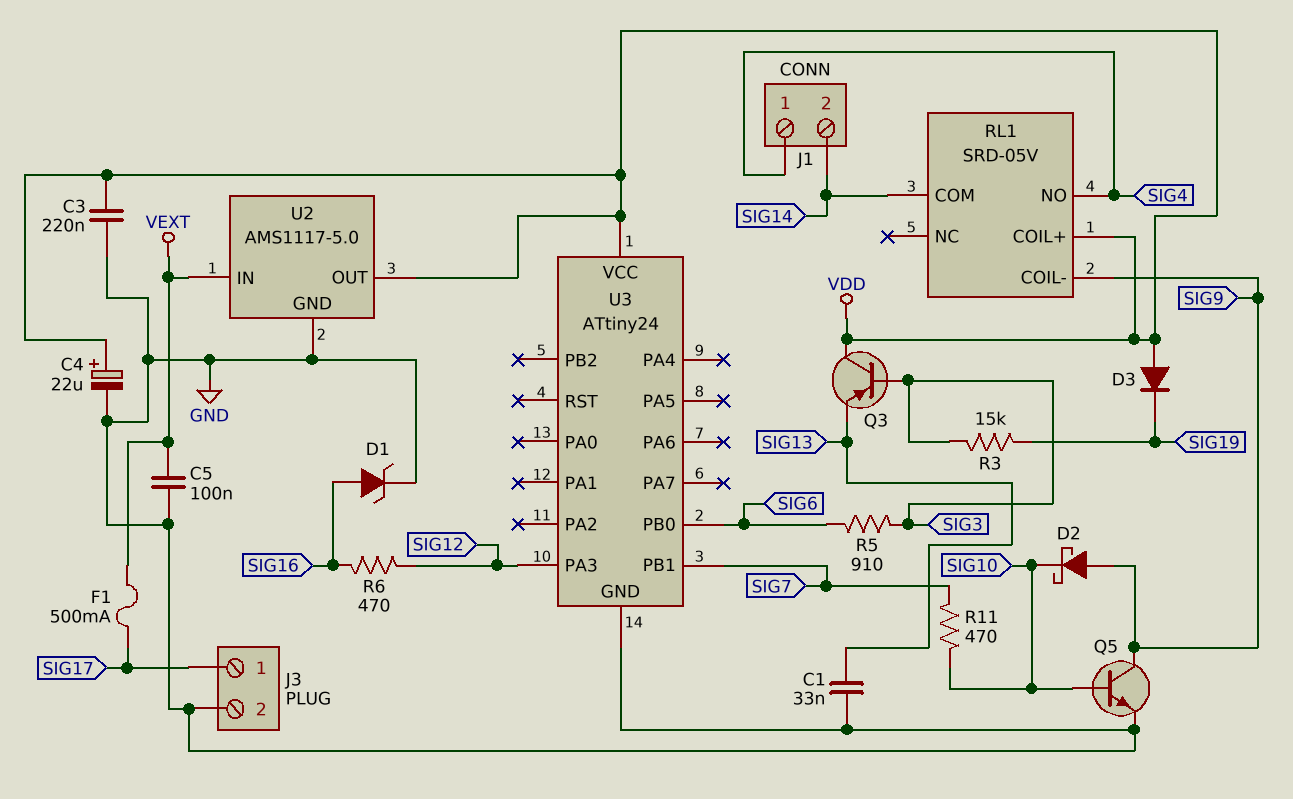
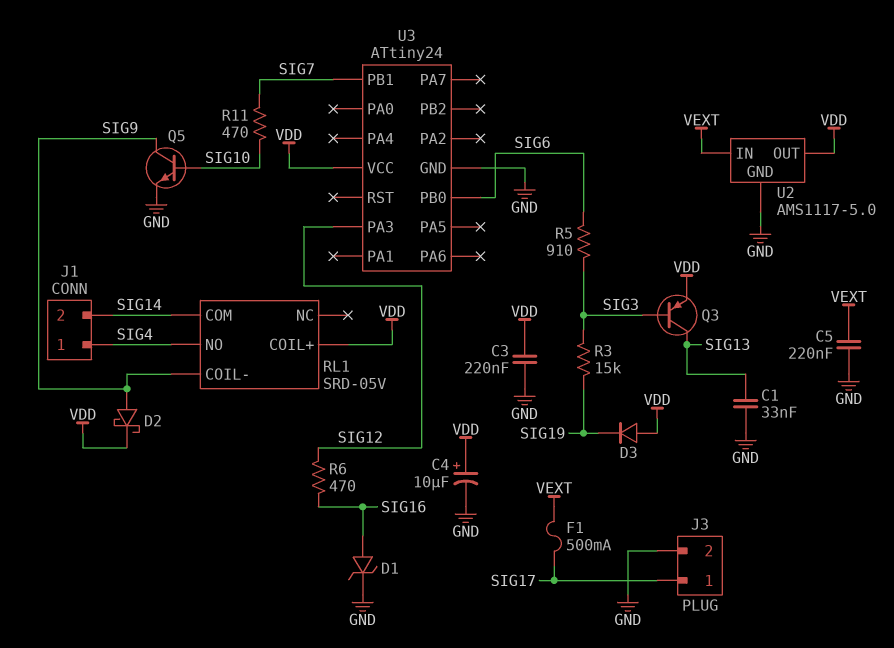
C4: 22uF (plus VDD, minus GND) -> 10uF (plus VDD, minus GND)
C5: 100nF (GND, VEXT) -> 220nF (GND, VEXT)
D2: schottky (A SIG9, K SIG10) -> schottky (A SIG9, K VDD)
Q3: PNP (B SIG3, C VDD, E SIG13) -> PNP (B SIG3, C SIG13, E VDD)

